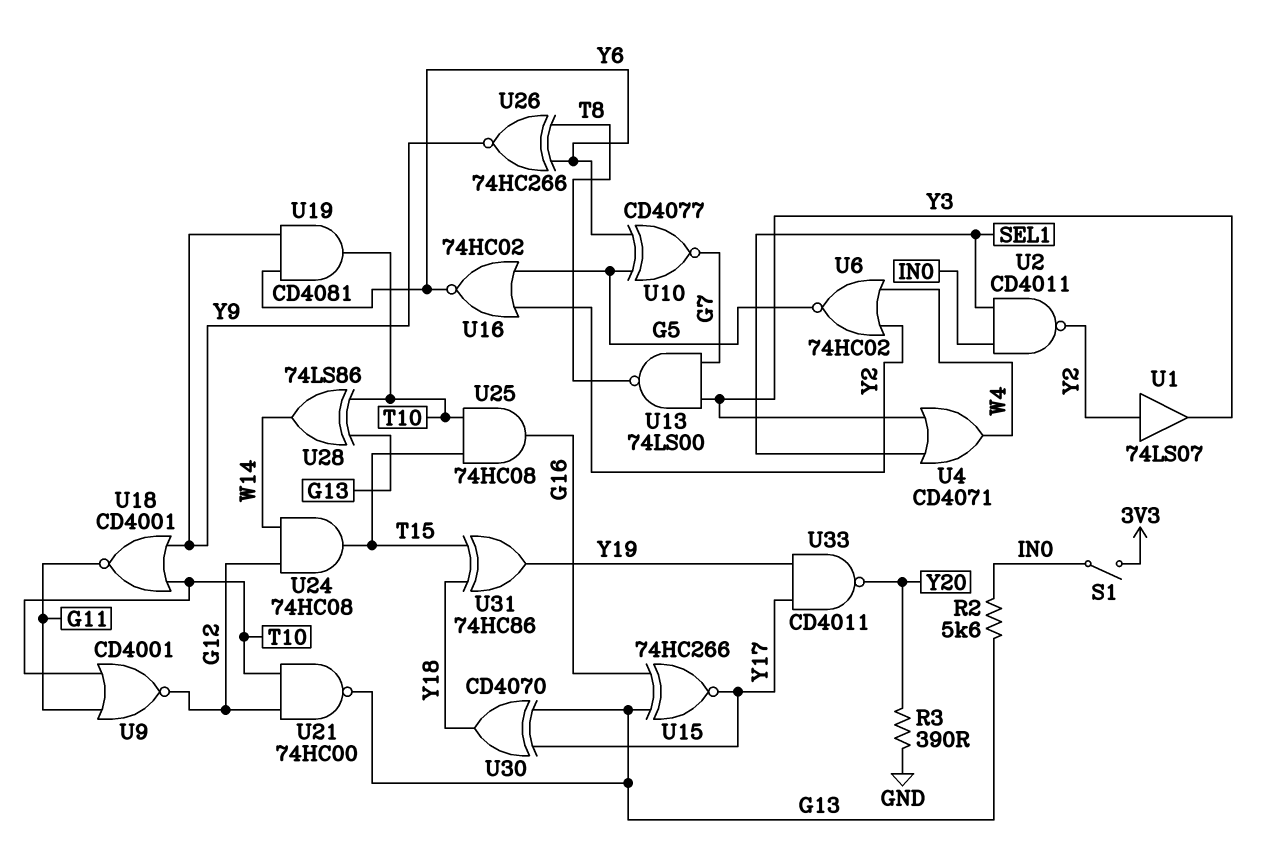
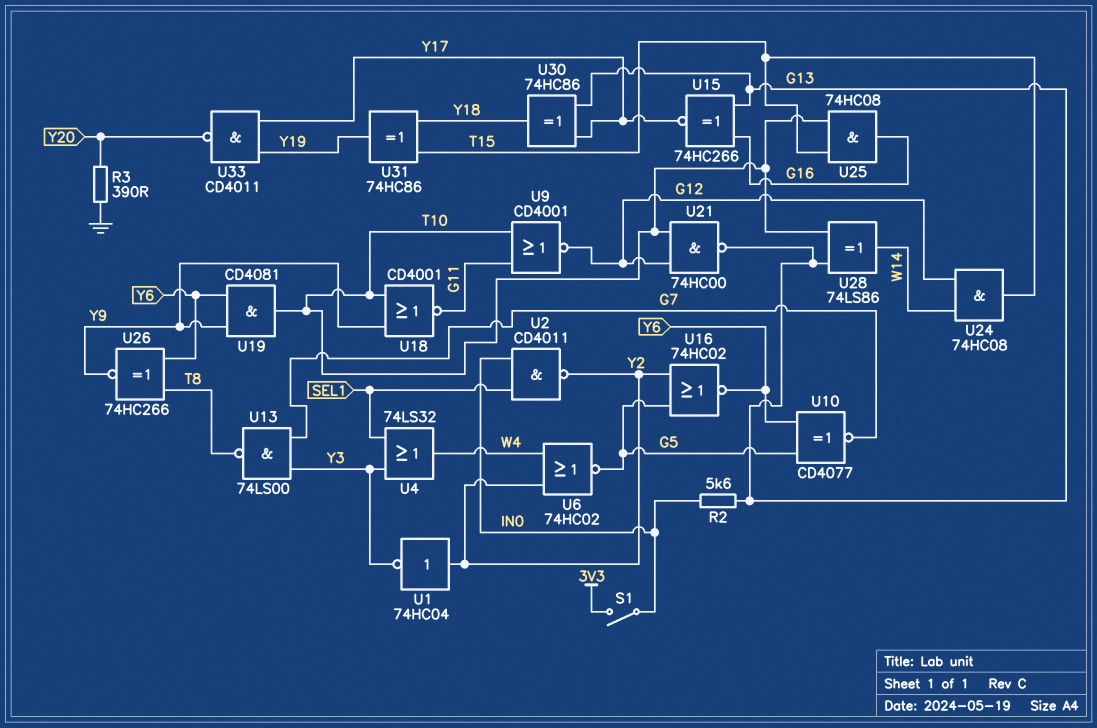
U1: buffer 74LS07 (in Y2, out Y3) -> NOT 74HC04 (in Y2, out Y3)
U4: OR CD4071 (in SEL1, in Y3, out W4) -> OR 74LS32 (in SEL1, in Y3, out W4)
U30: XOR CD4070 (in G13, in Y17, out Y18) -> XOR 74HC86 (in G13, in Y17, out Y18)

